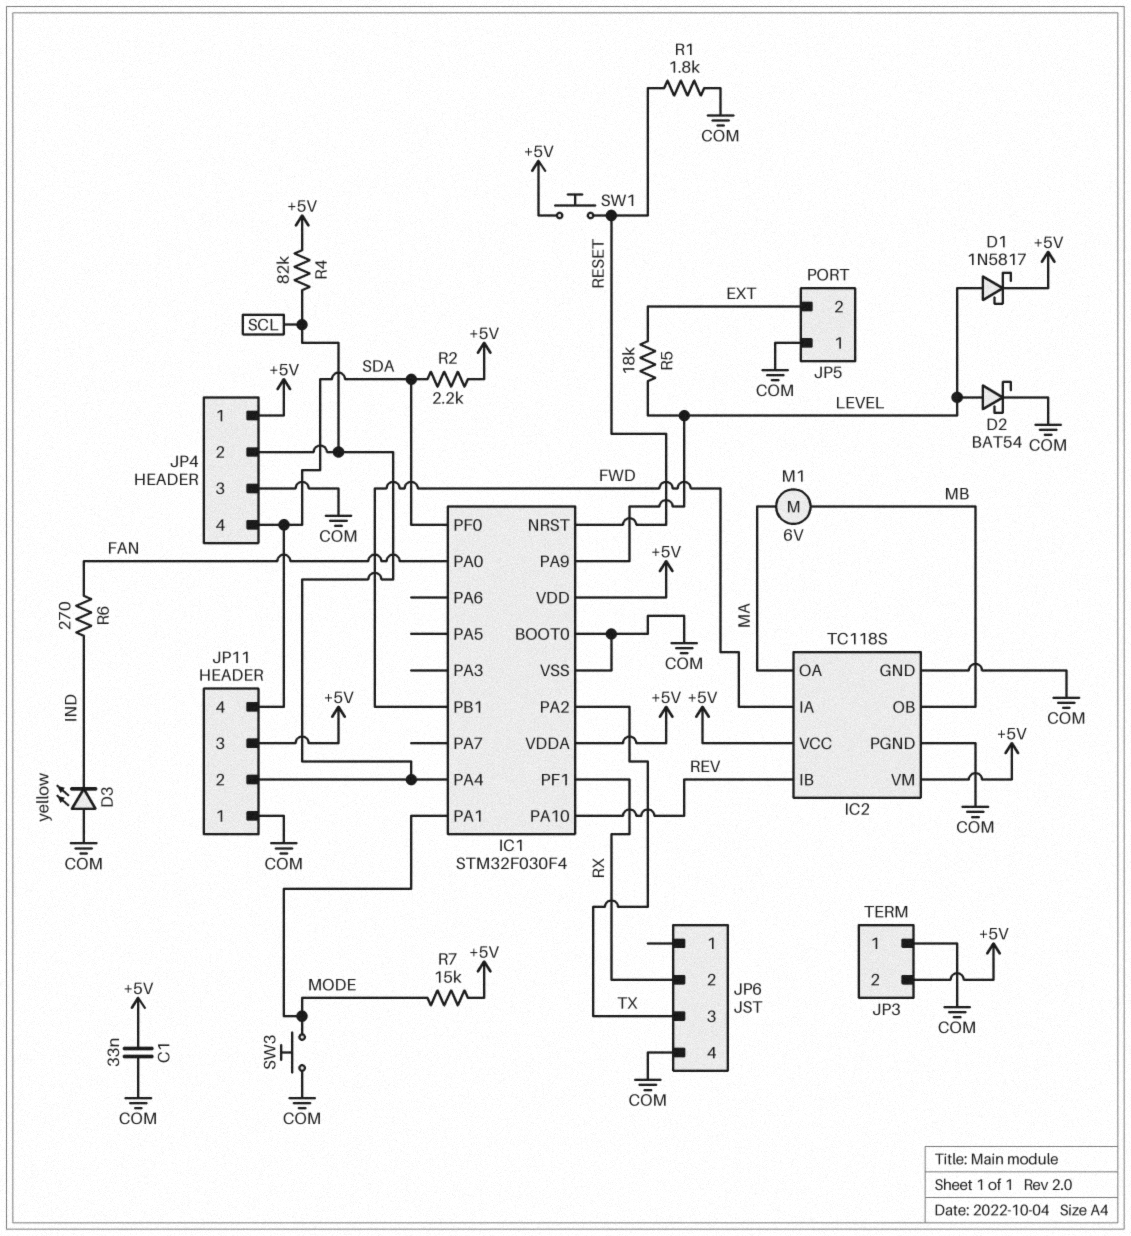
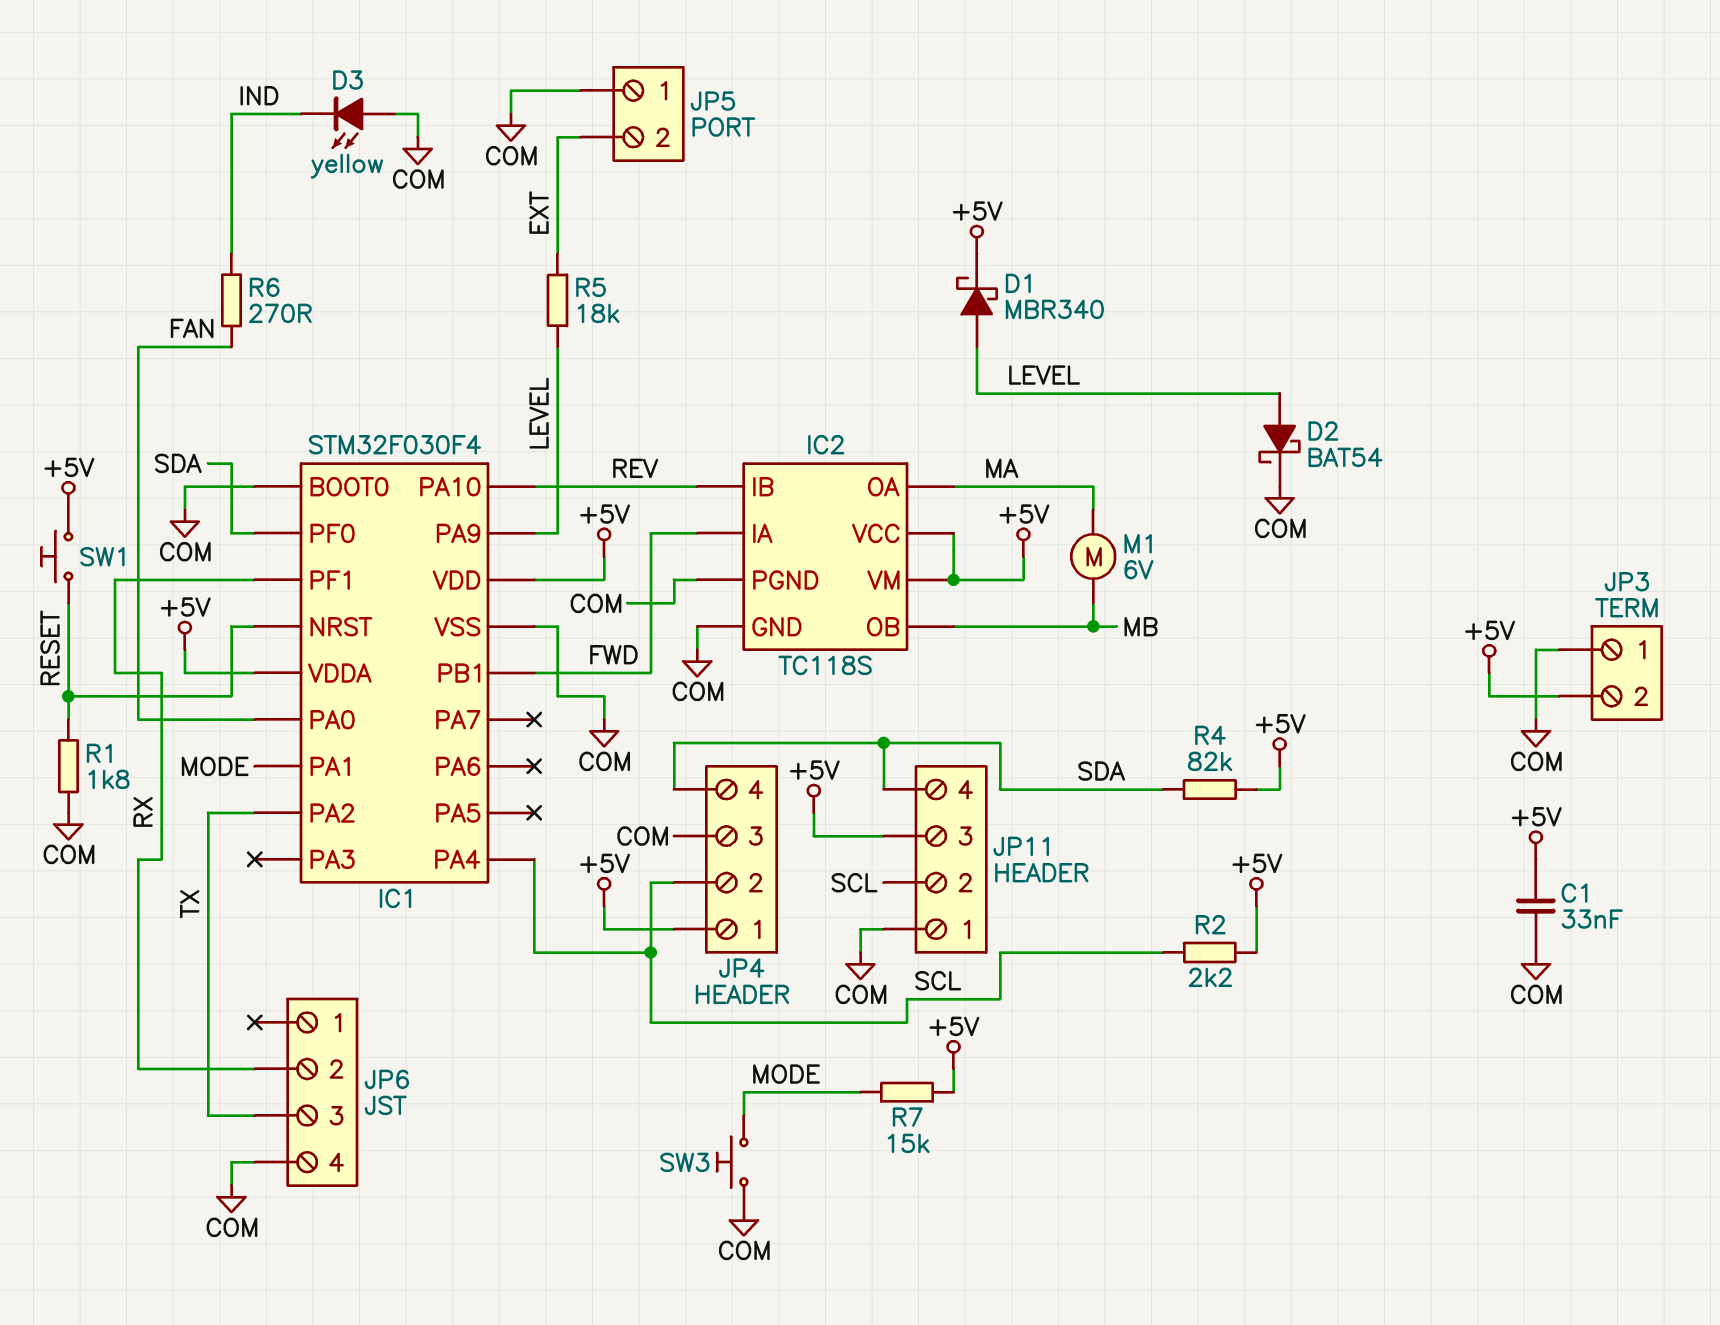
D1: schottky 1N5817 (A LEVEL, K +5V) -> schottky MBR340 (A LEVEL, K +5V)
R2: 2.2k (+5V, SDA) -> 2.2k (+5V, SCL)
R4: 82k (+5V, SCL) -> 82k (+5V, SDA)

